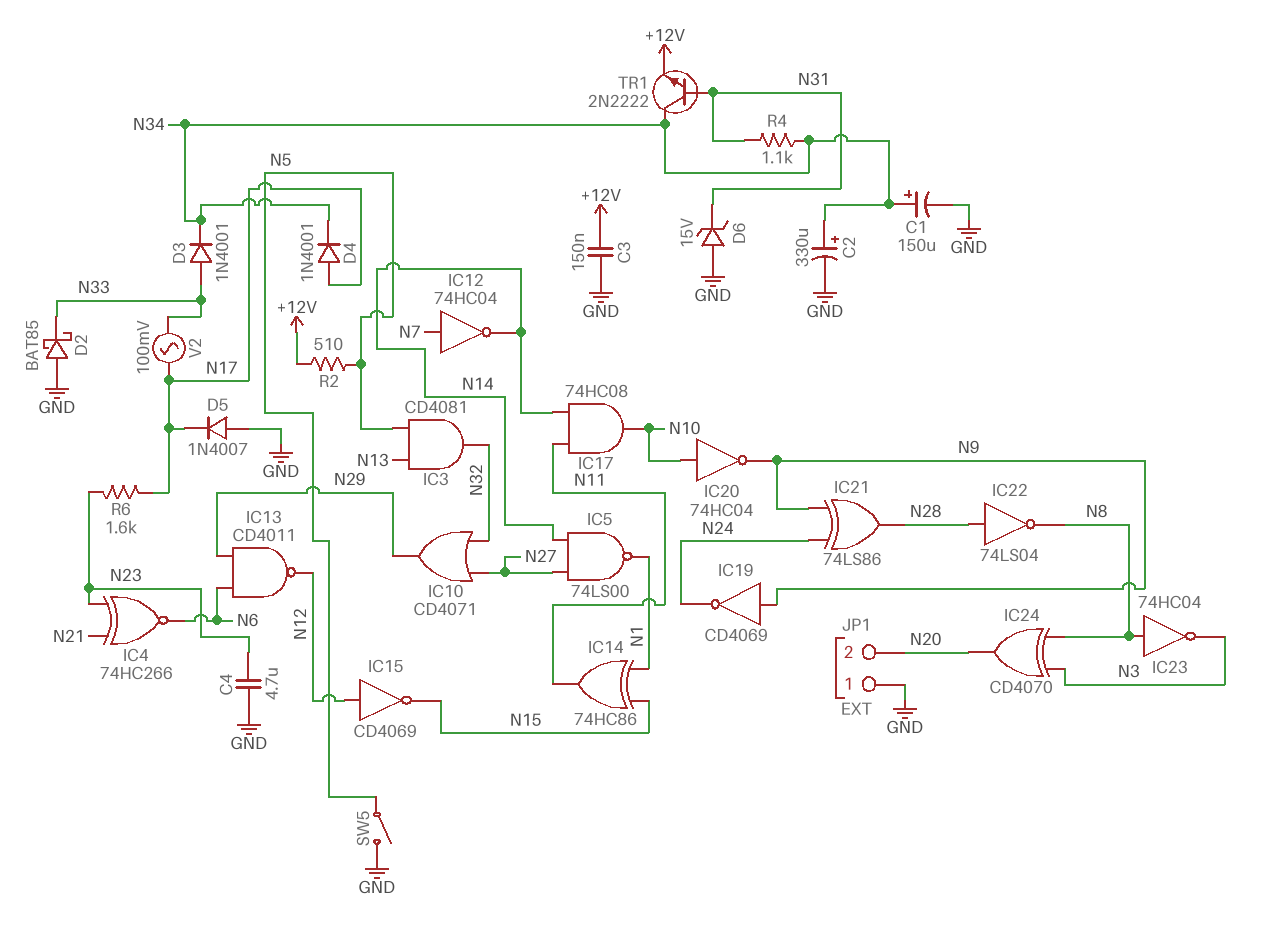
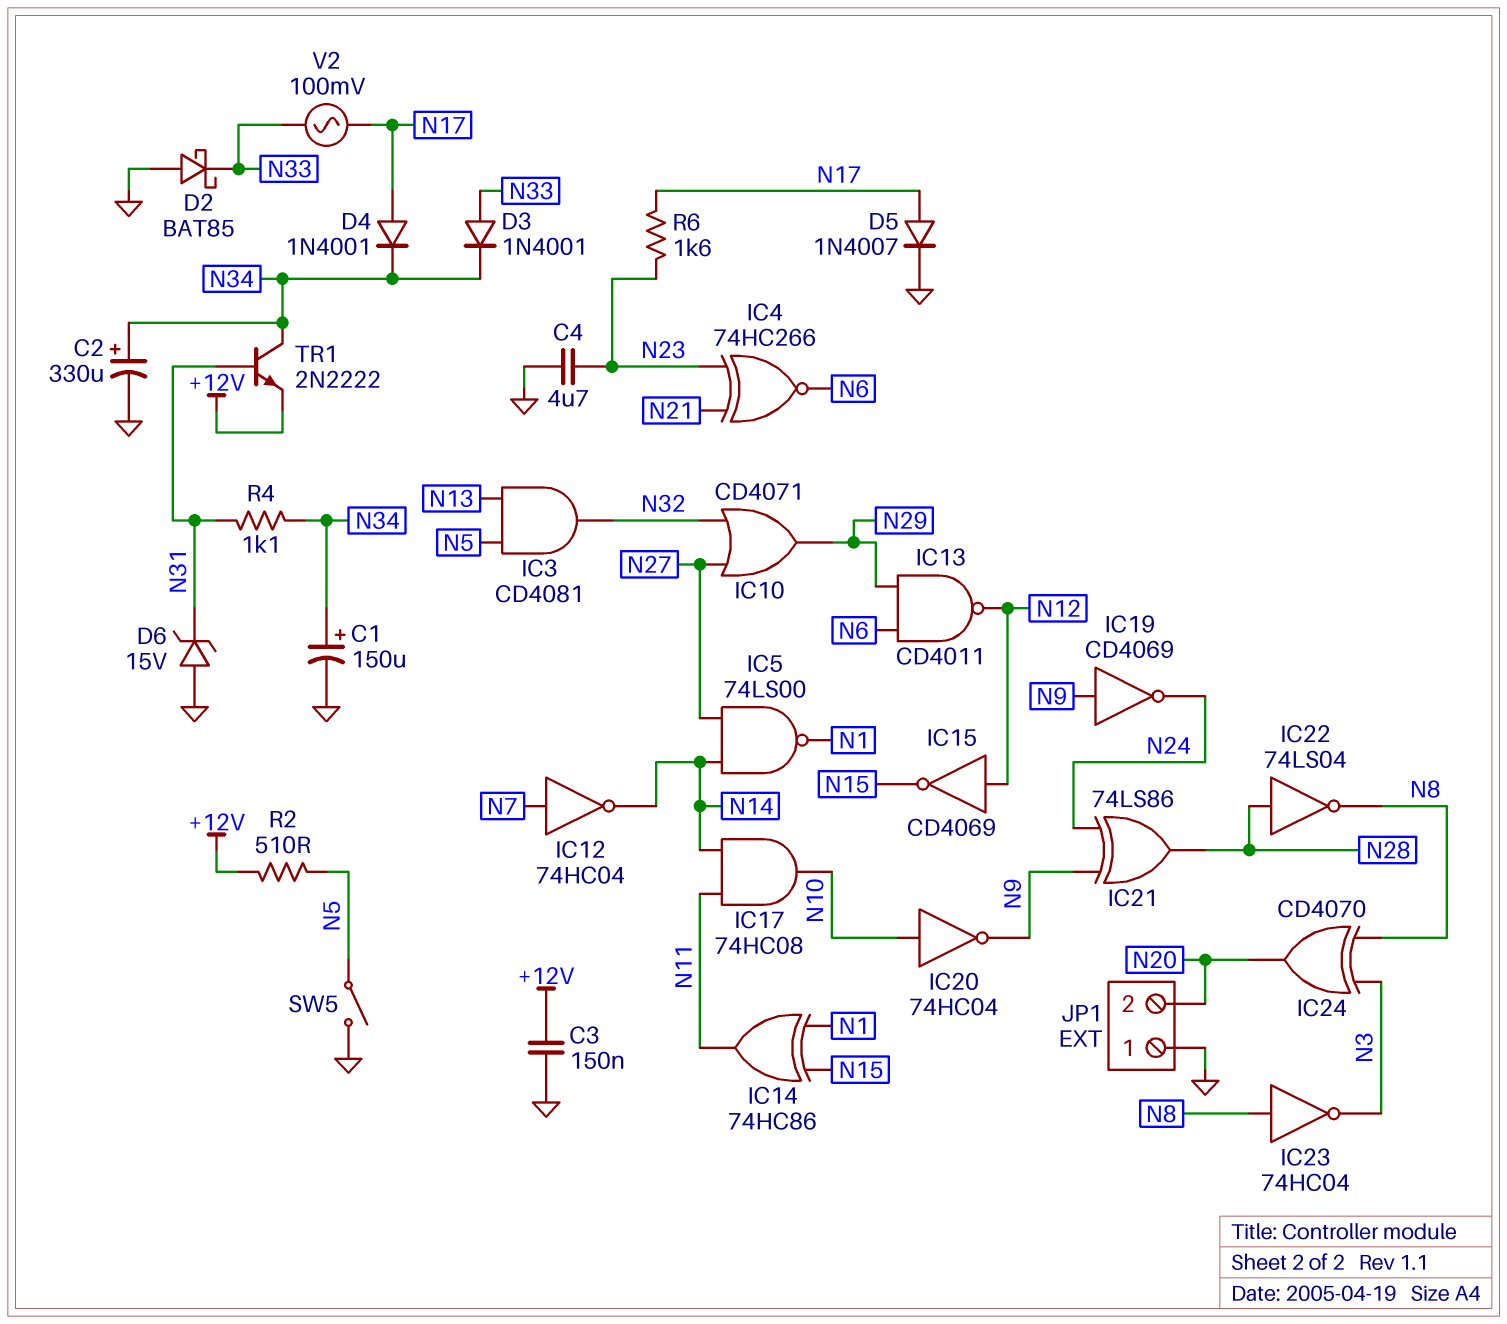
D5: diode 1N4007 (A GND, K N17) -> diode 1N4007 (A N17, K GND)

